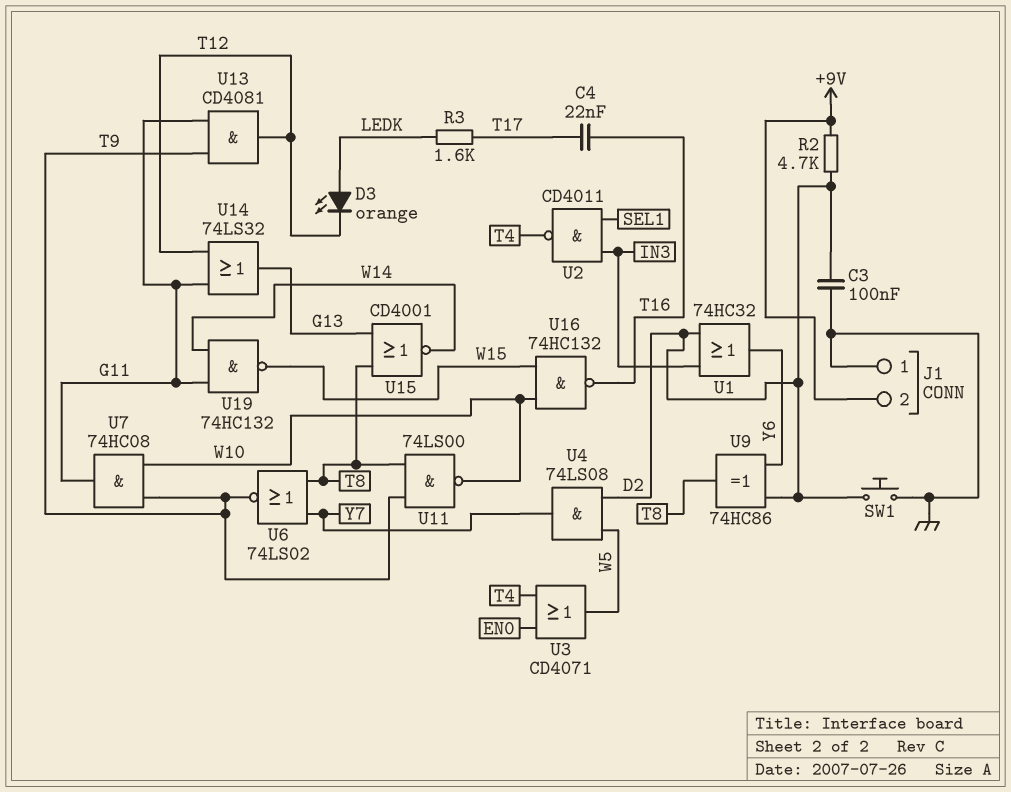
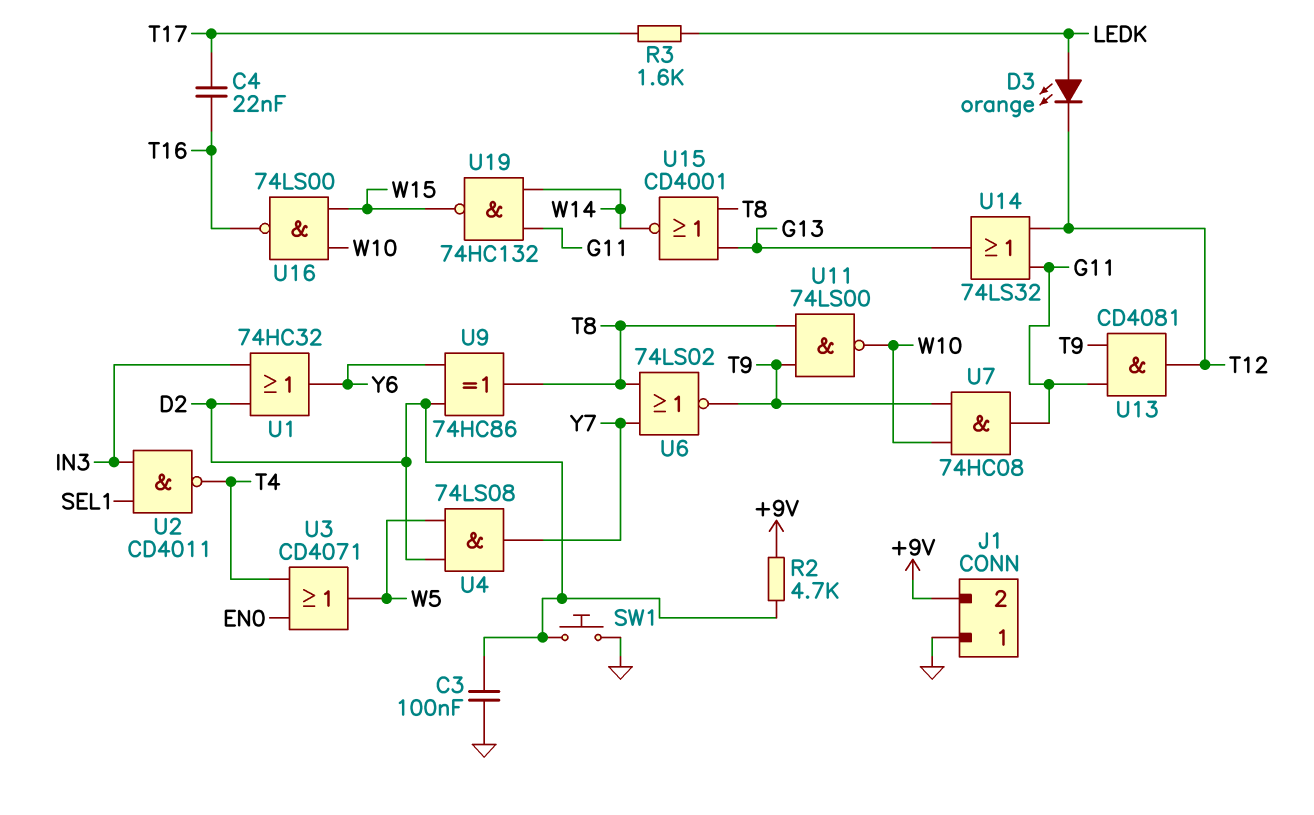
U16: NAND 74HC132 (in W10, in W15, out T16) -> NAND 74LS00 (in W10, in W15, out T16)

